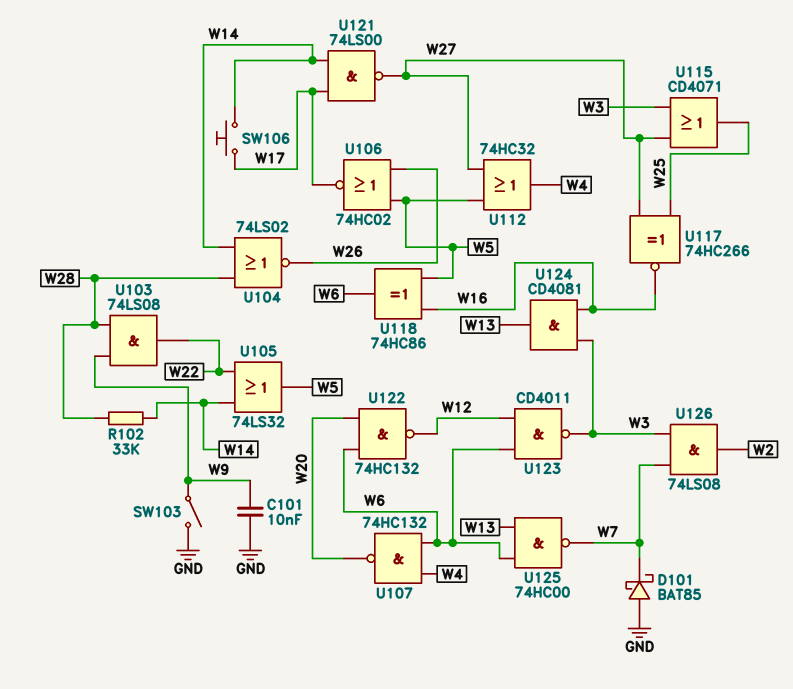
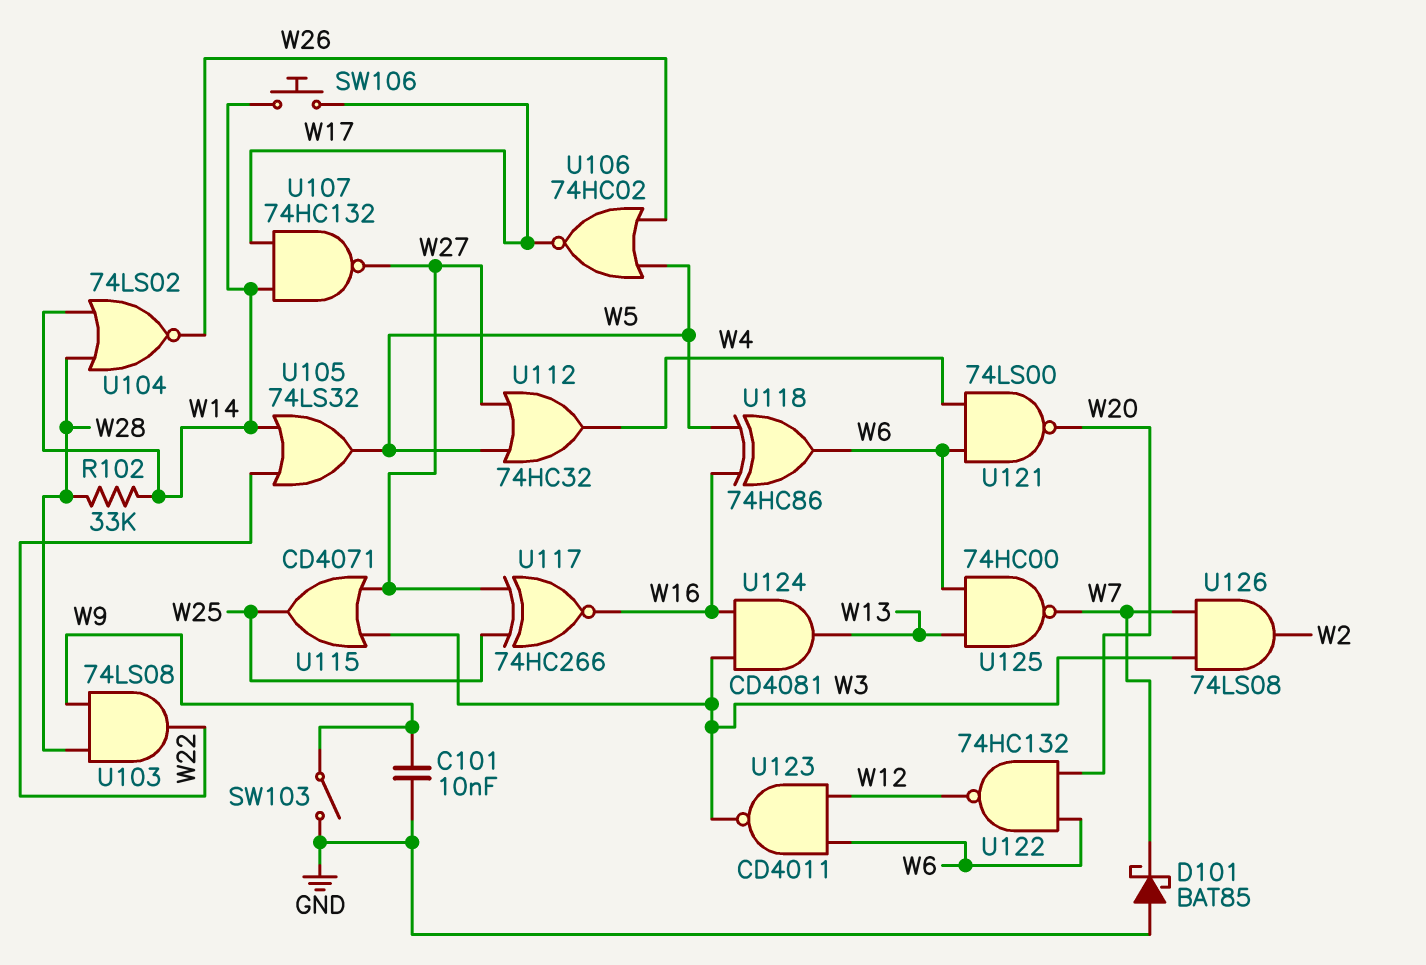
U107: NAND 74HC132 (in W4, in W6, out W20) -> NAND 74HC132 (in W14, in W17, out W27)
U121: NAND 74LS00 (in W14, in W17, out W27) -> NAND 74LS00 (in W4, in W6, out W20)

